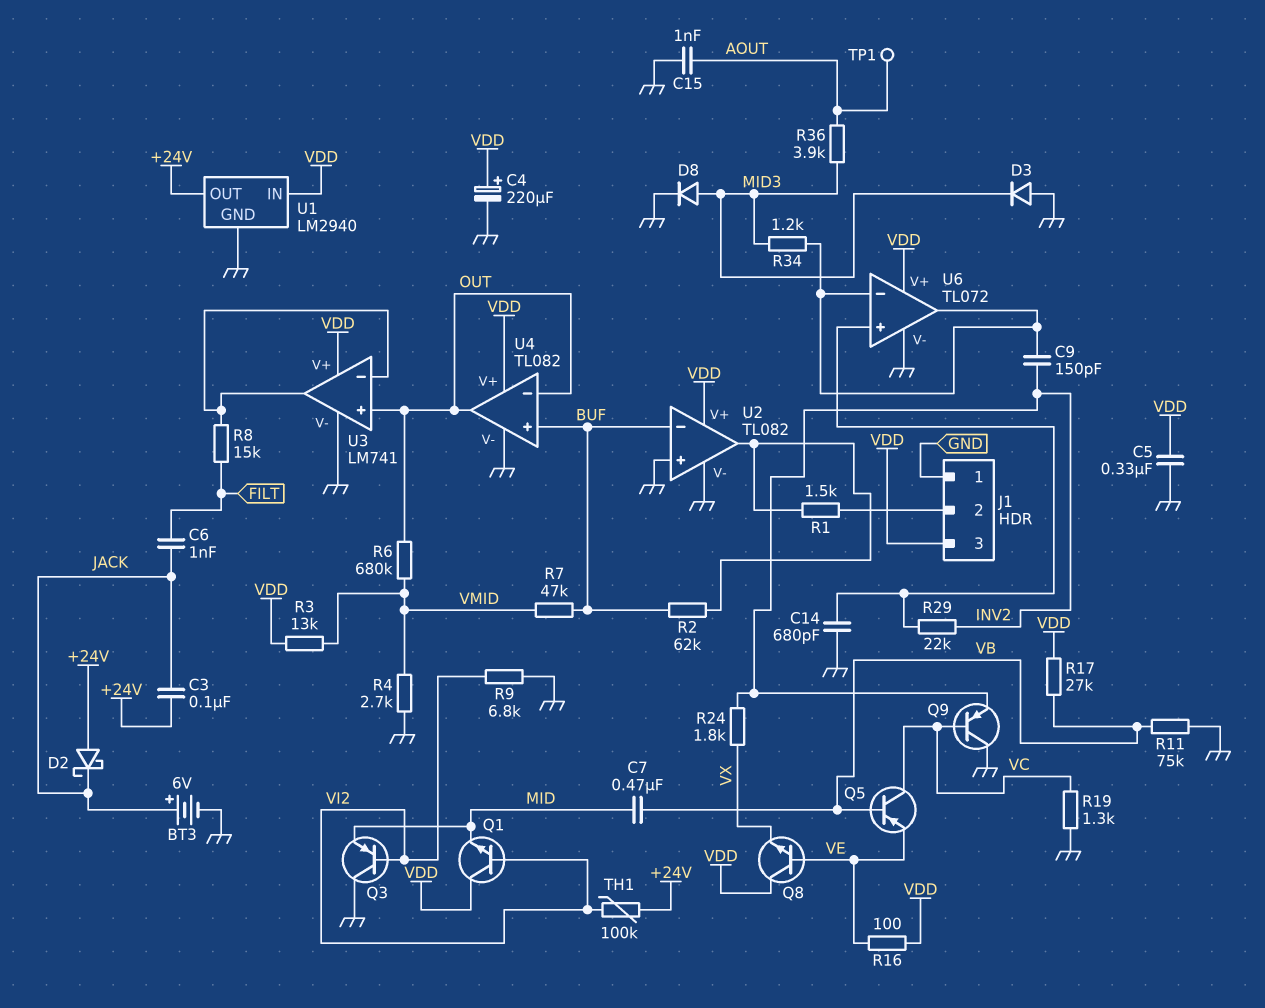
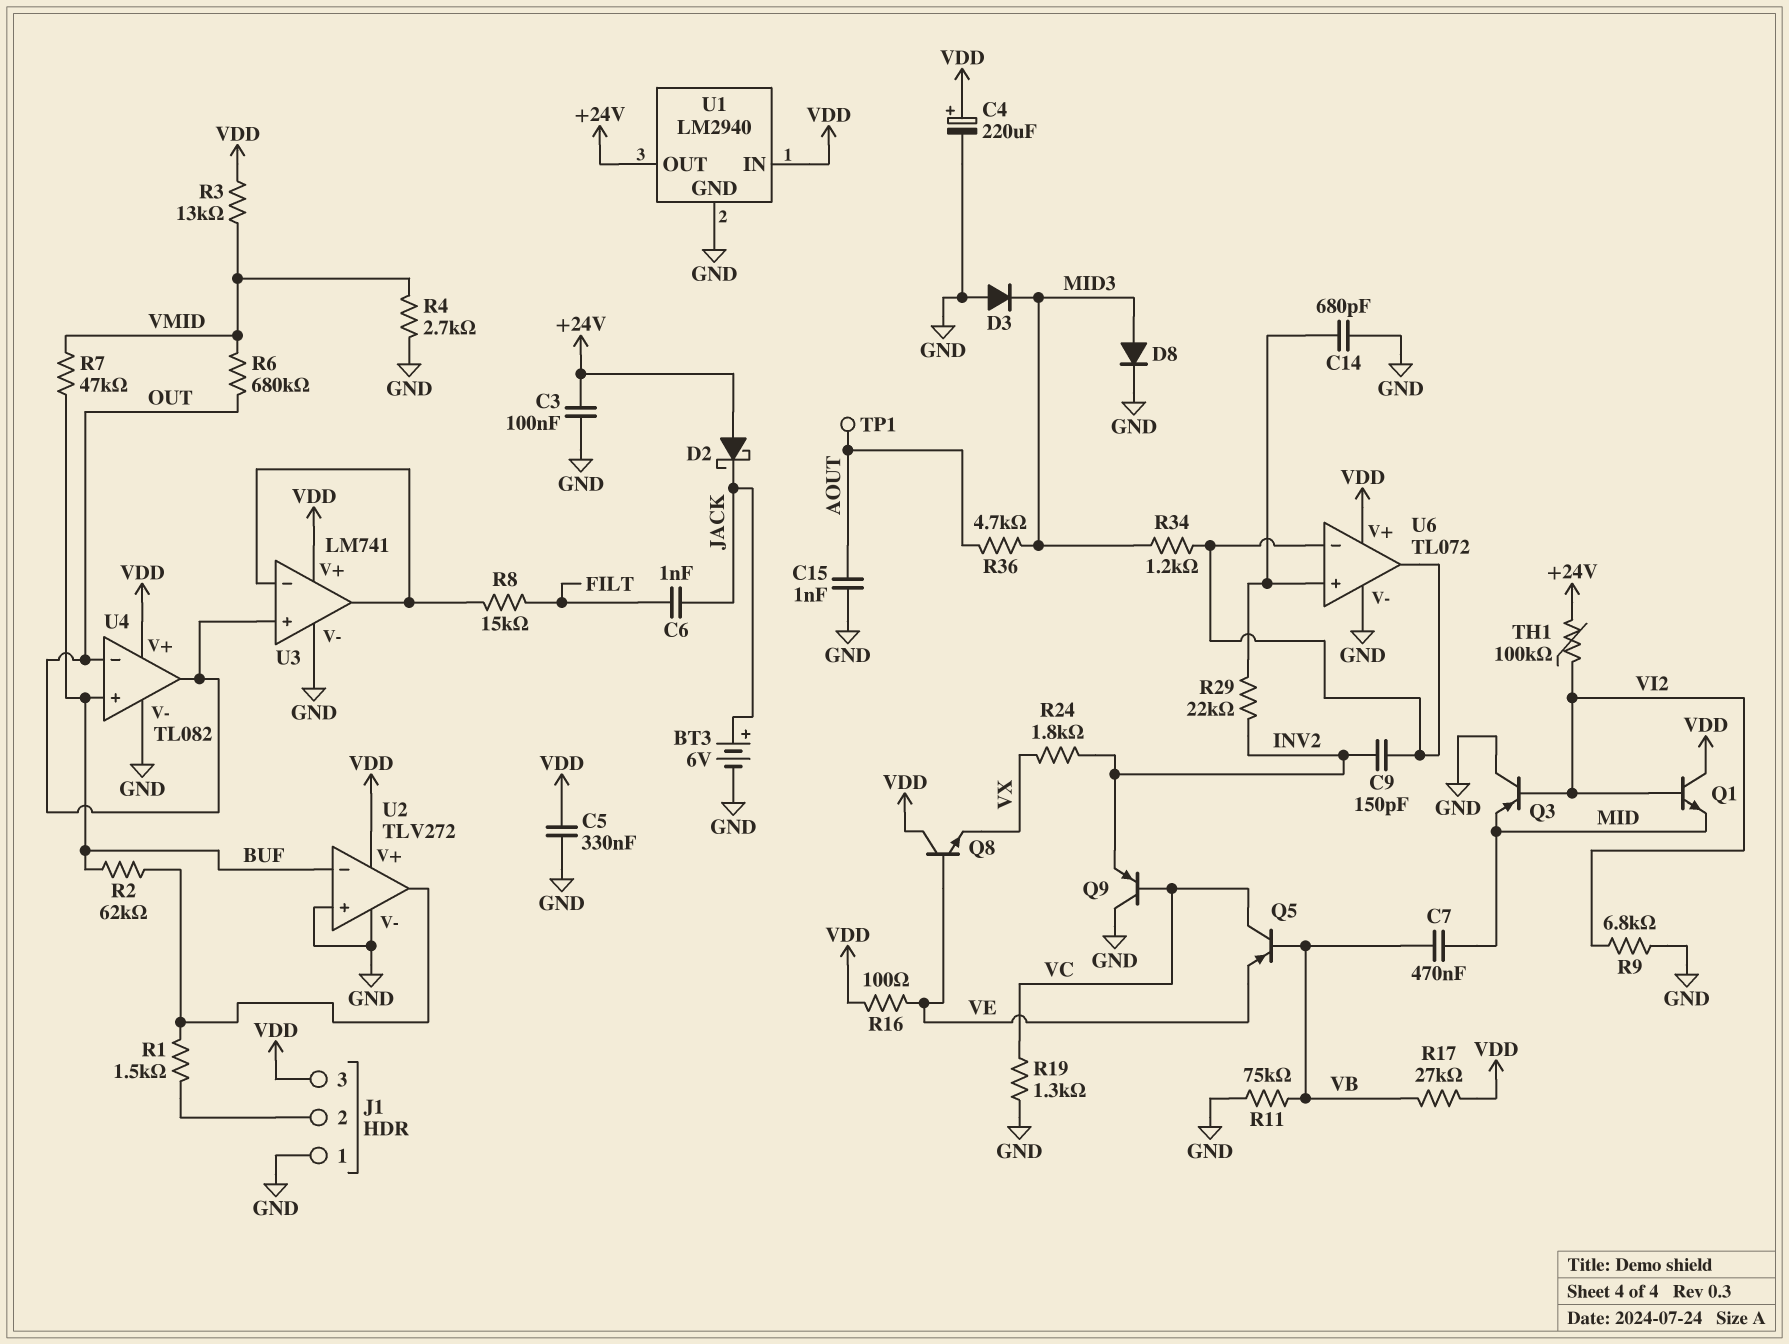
C3: 100nF (+24V, JACK) -> 100nF (+24V, GND)
R36: 3.9k (AOUT, MID3) -> 4.7k (AOUT, MID3)
U2: TL082 -> TLV272

